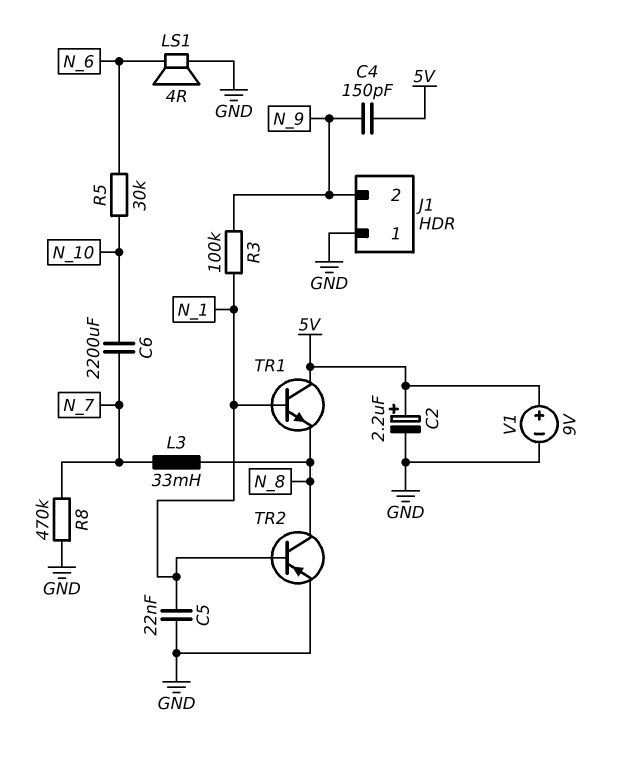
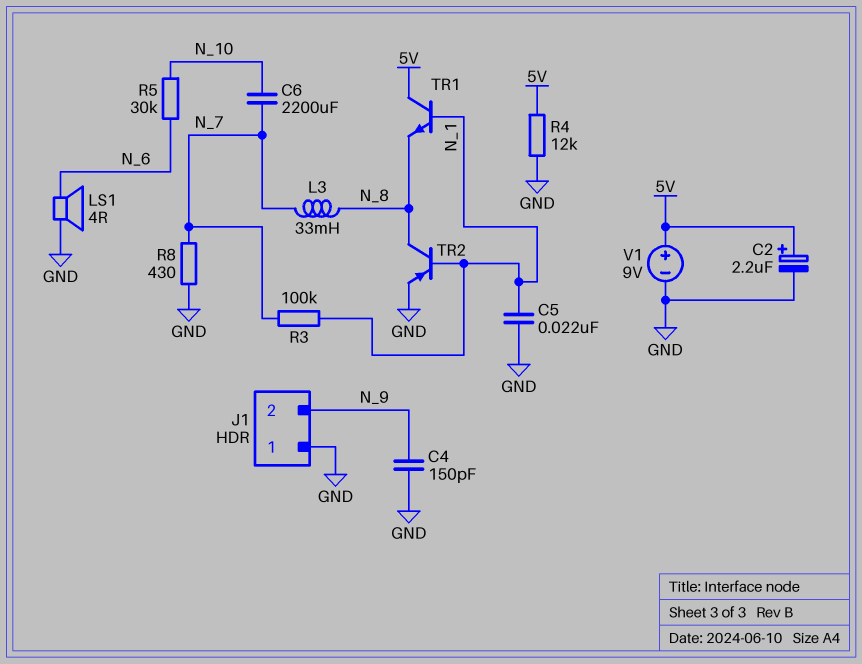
C4: 150pF (5V, N_9) -> 150pF (GND, N_9)
R3: 100k (N_1, N_9) -> 100k (N_1, N_7)
R4: none -> 12k (5V, GND)
R8: 470k (GND, N_7) -> 430 (GND, N_7)

